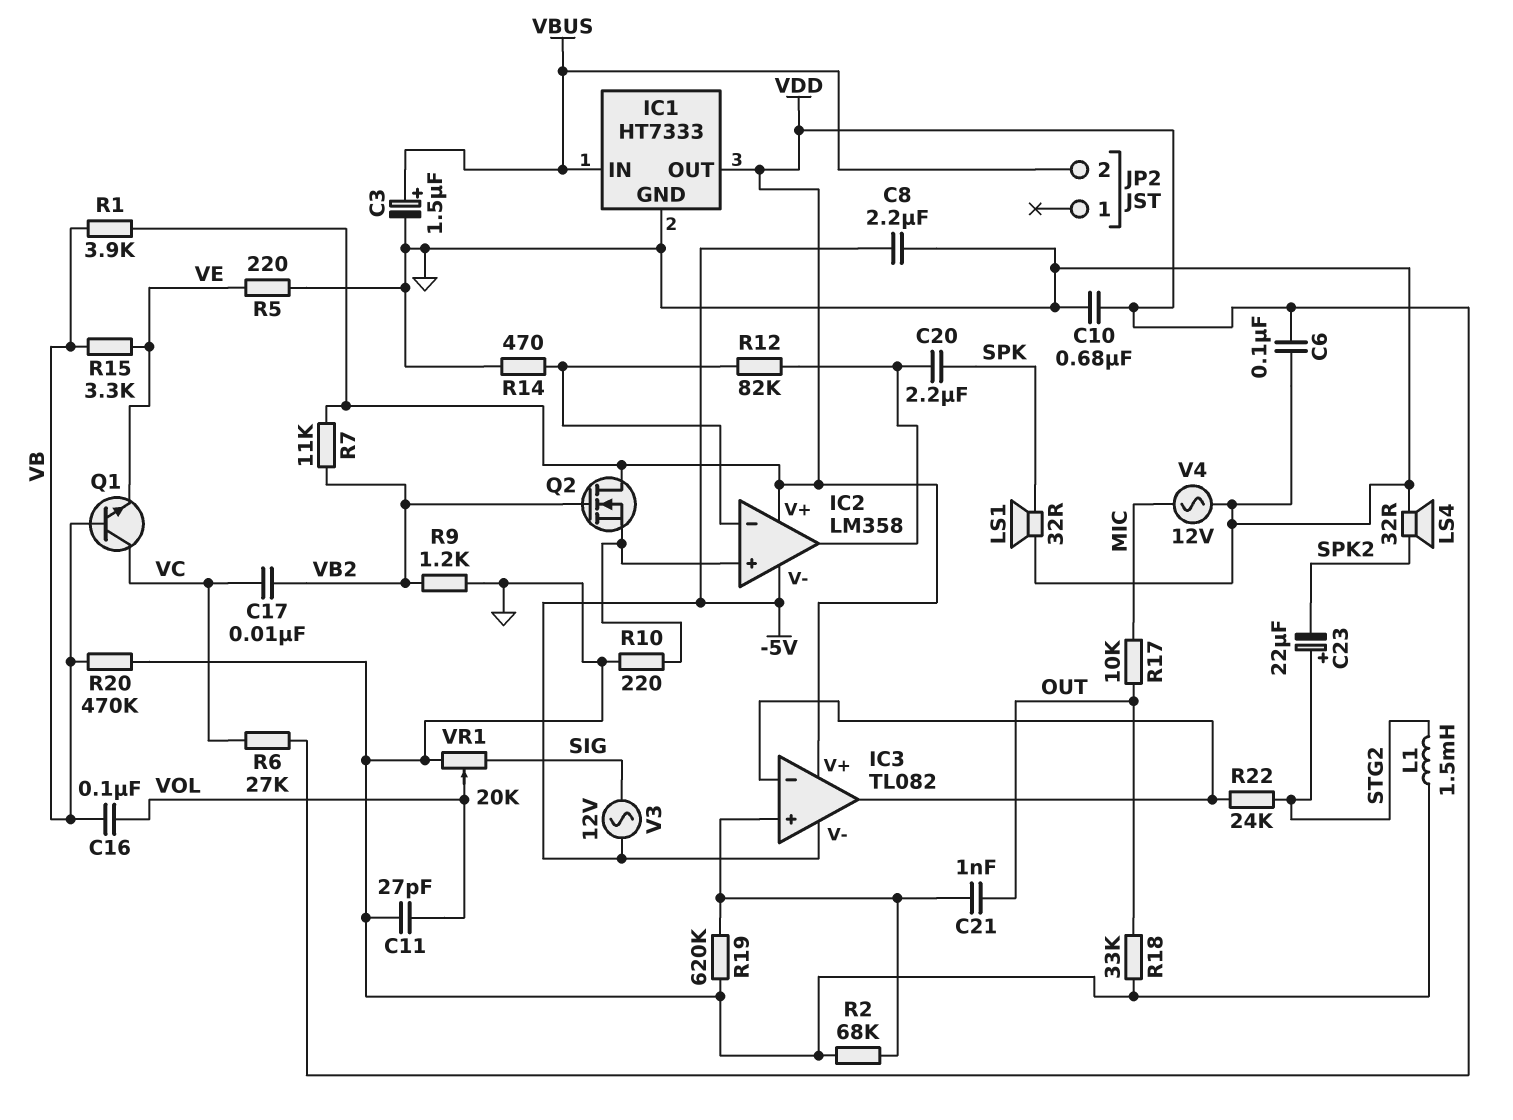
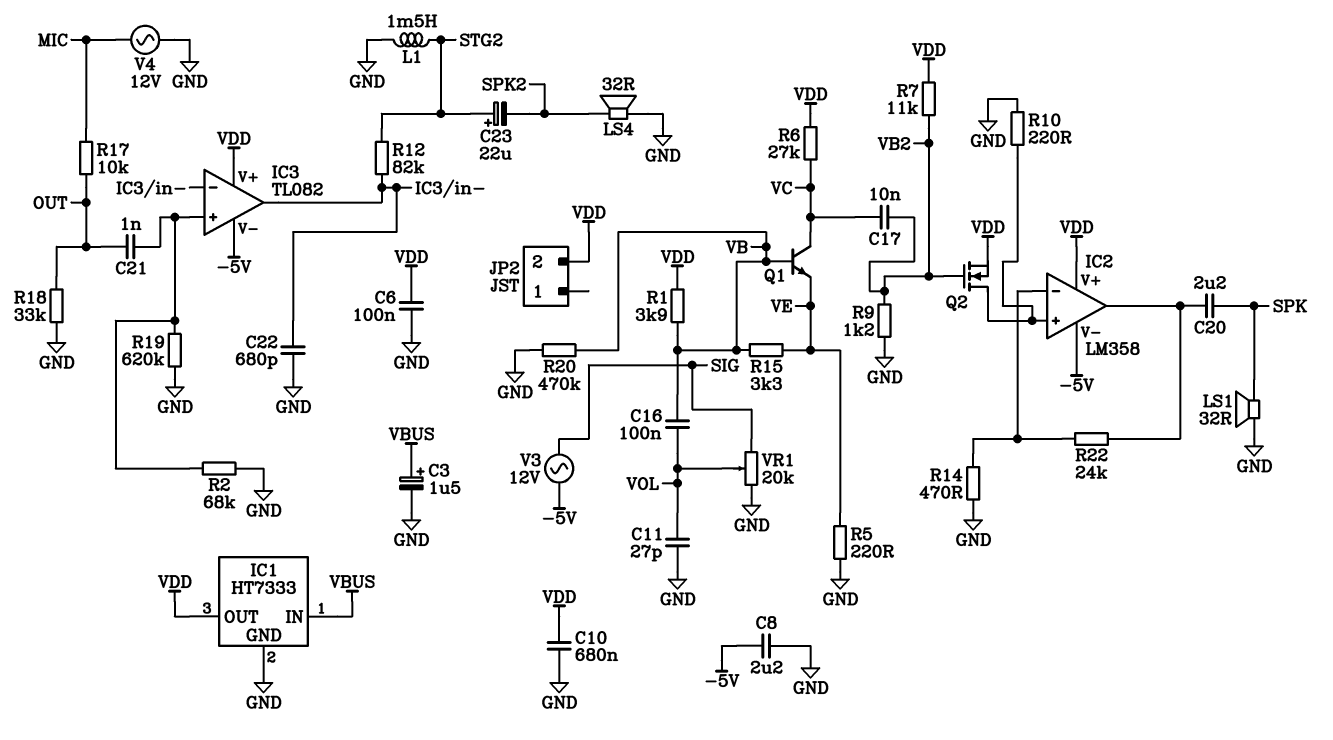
C22: none -> 680pF (GND, IC3/in-)
JP2 pin 2: VBUS -> VDD
Q2: NMOS (G VB2, D VDD, S IC2/in+) -> NMOS (G VB2, D IC2/in+, S VDD)
R12: 82k (IC2/in-, IC2/out) -> 82k (IC3/in-, STG2)
R22: 24k (IC3/in-, STG2) -> 24k (IC2/in-, IC2/out)

